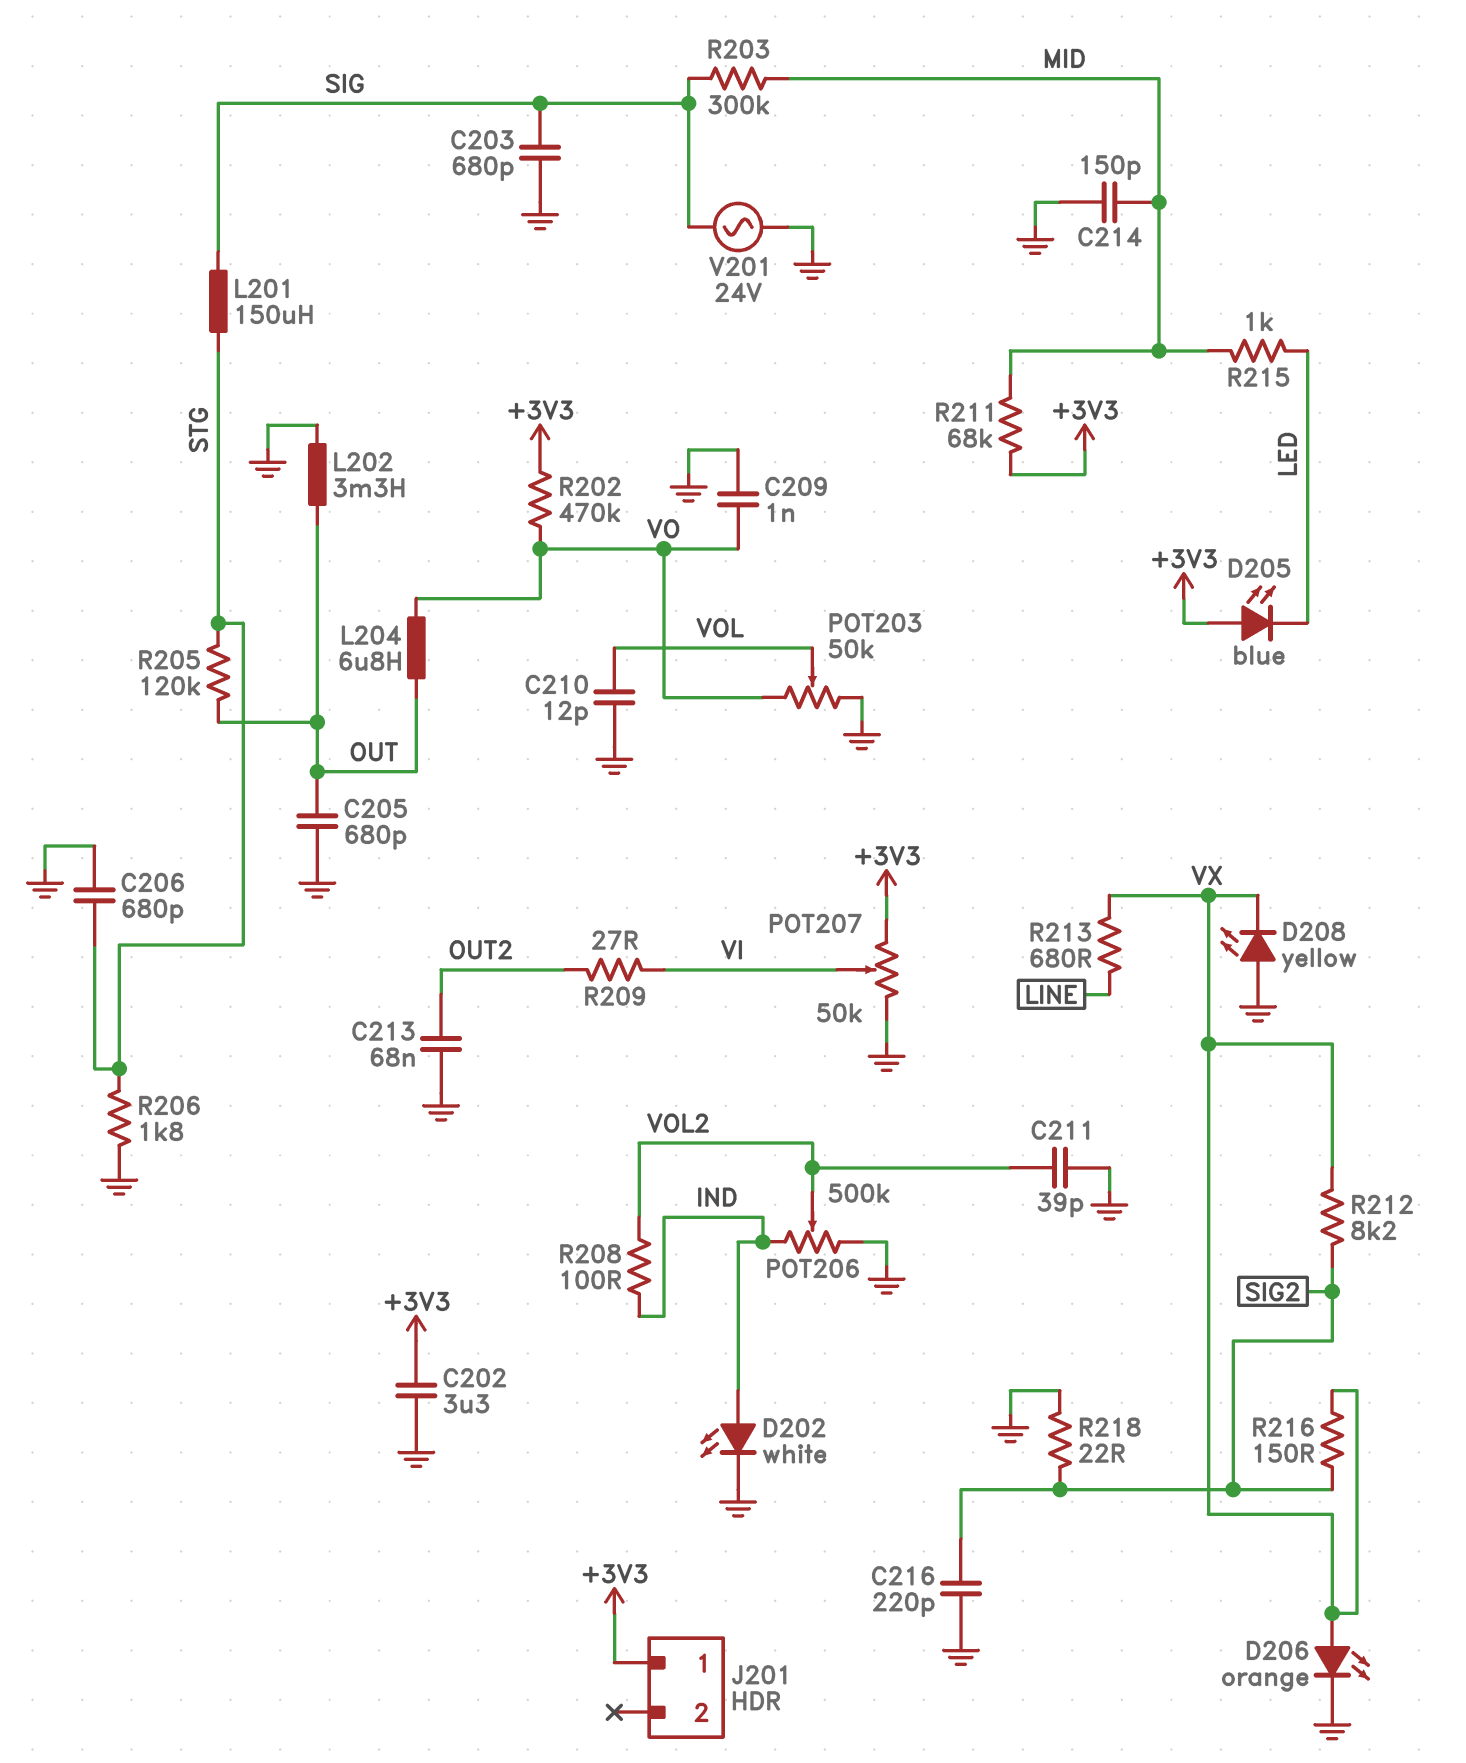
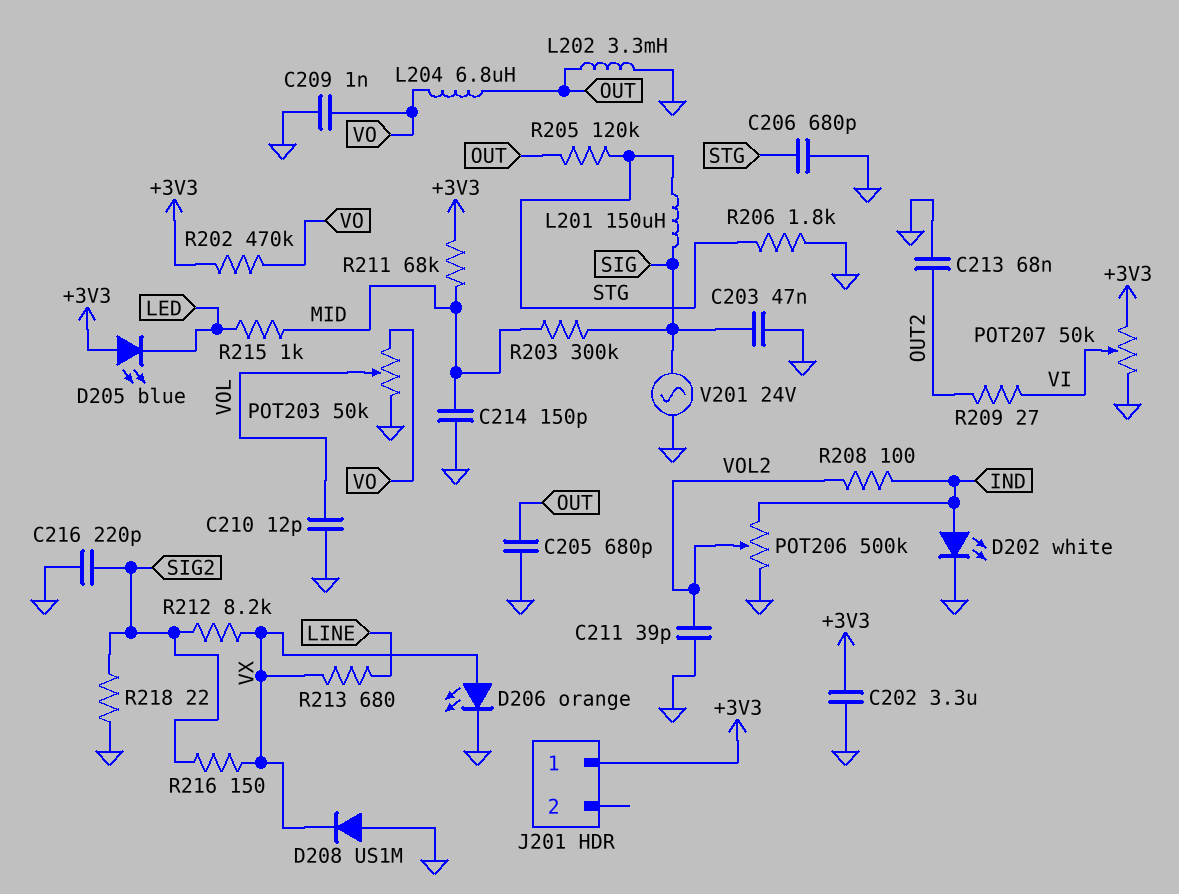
C203: 680pF (GND, SIG) -> 47nF (GND, SIG)
D208: LED yellow (A GND, K VX) -> diode US1M (A GND, K VX)

